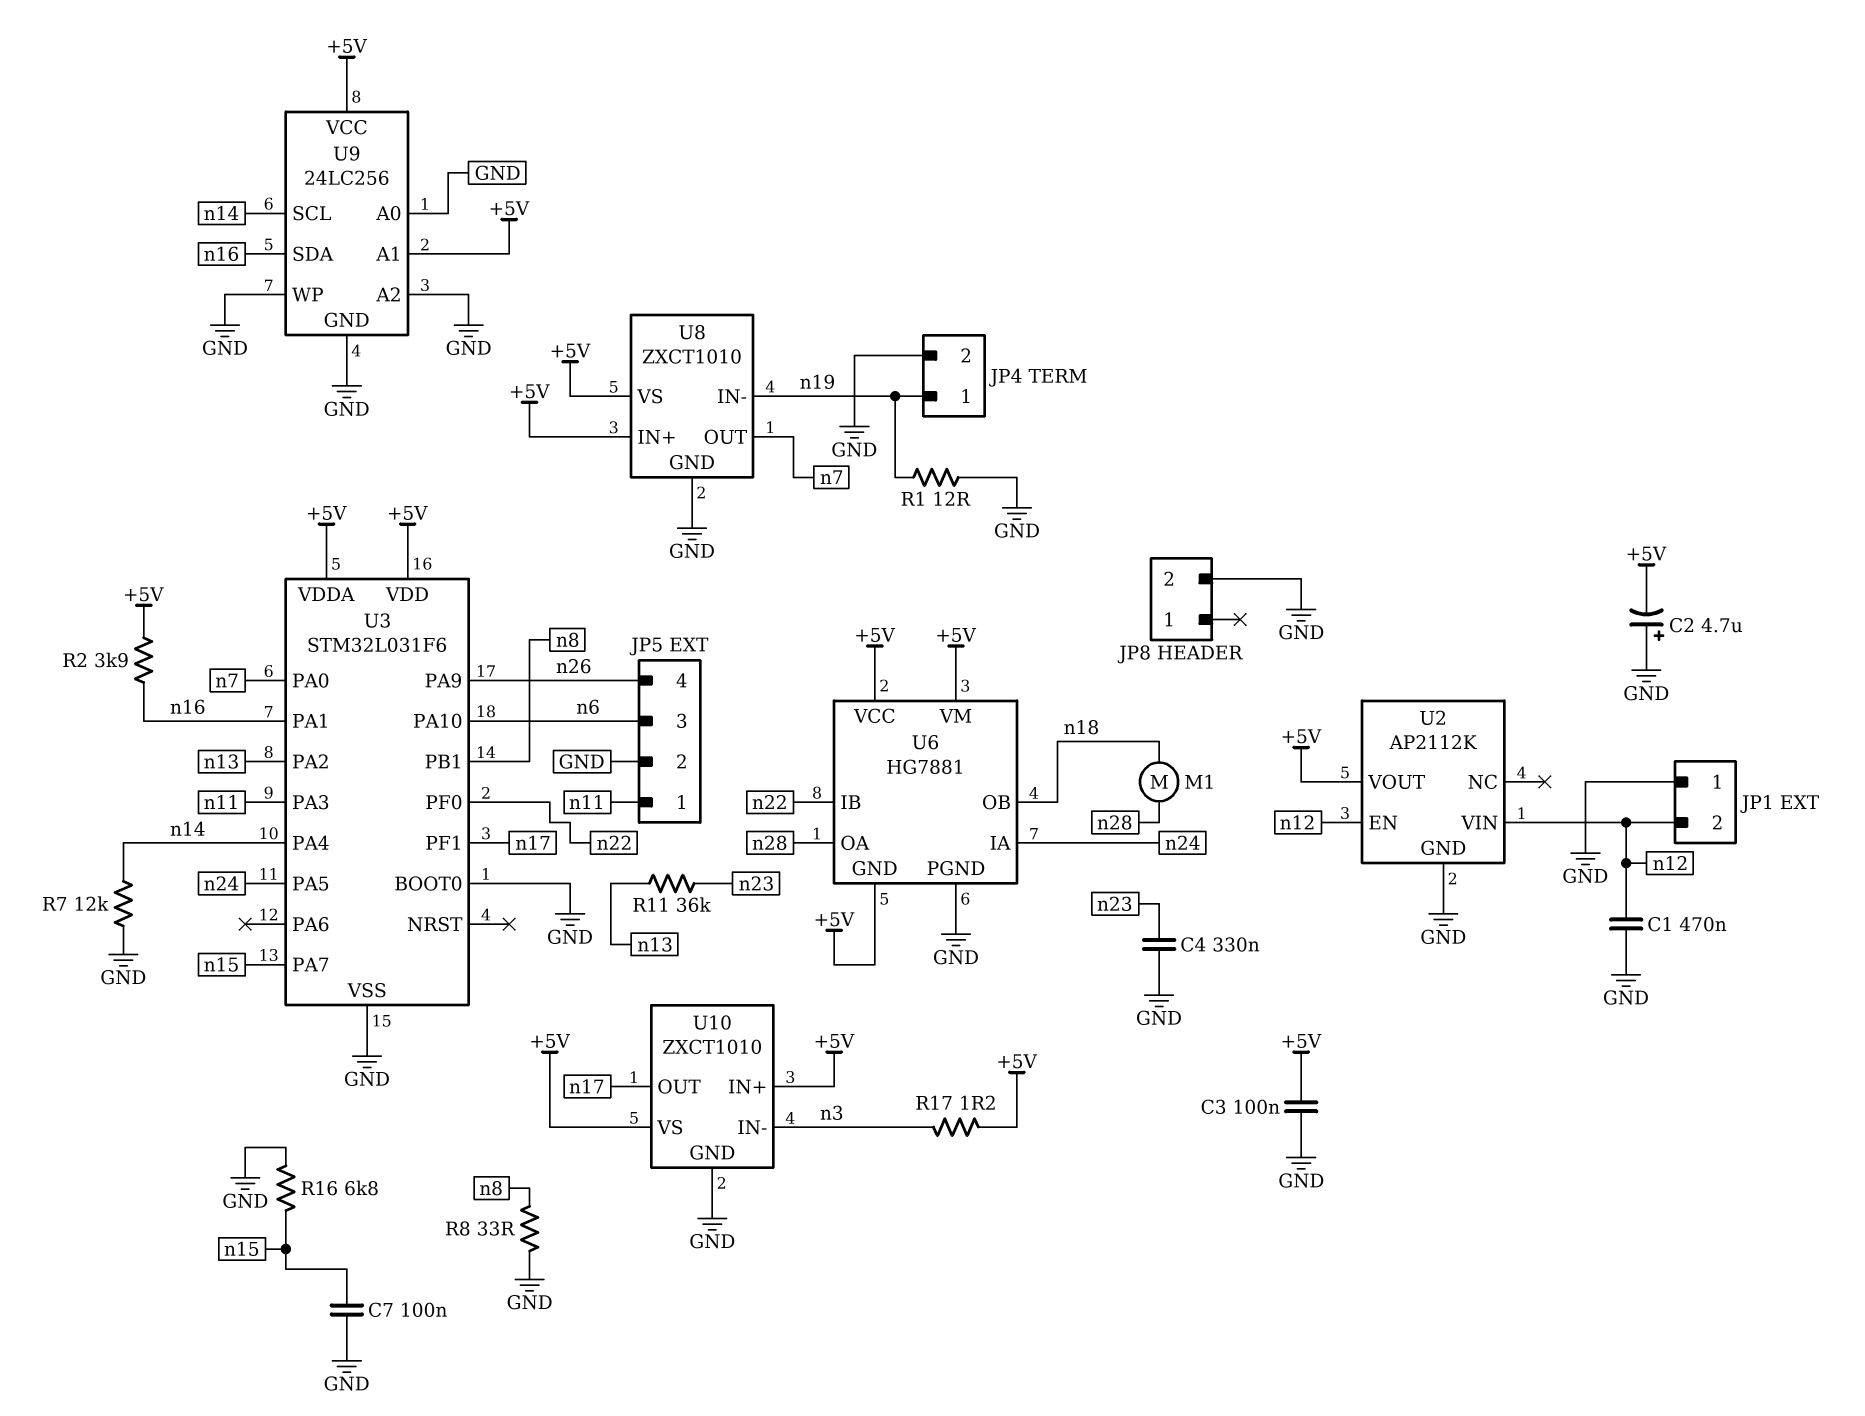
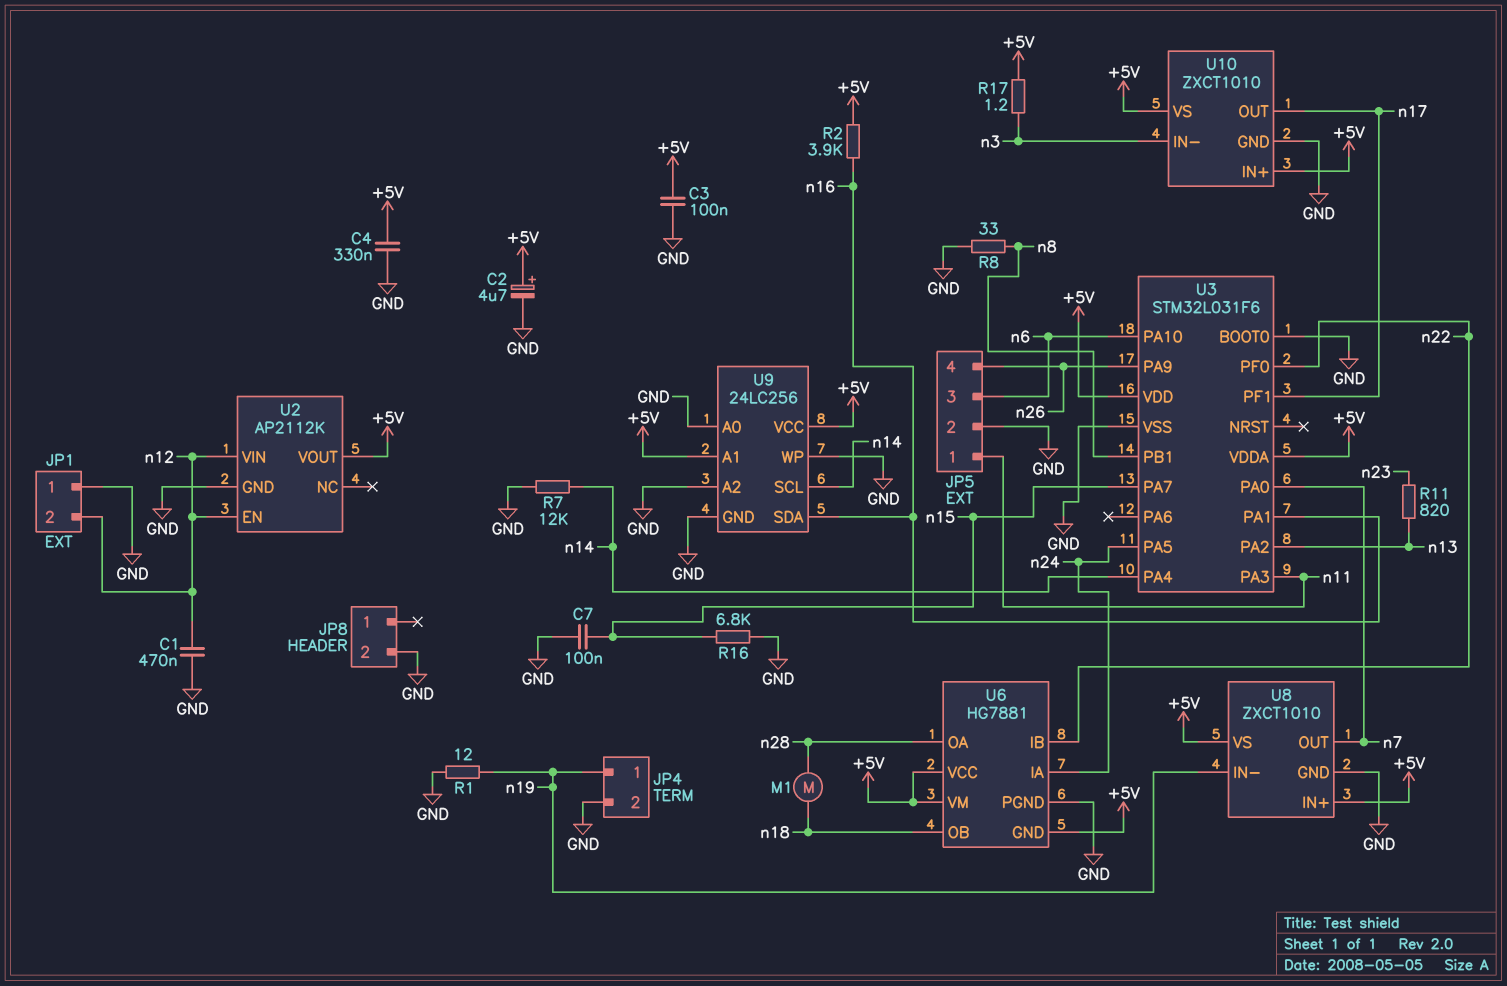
C2: 4.7uF (plus GND, minus +5V) -> 4.7uF (plus +5V, minus GND)
C4: 330nF (GND, n23) -> 330nF (+5V, GND)
R11: 36k (n13, n23) -> 820 (n13, n23)

